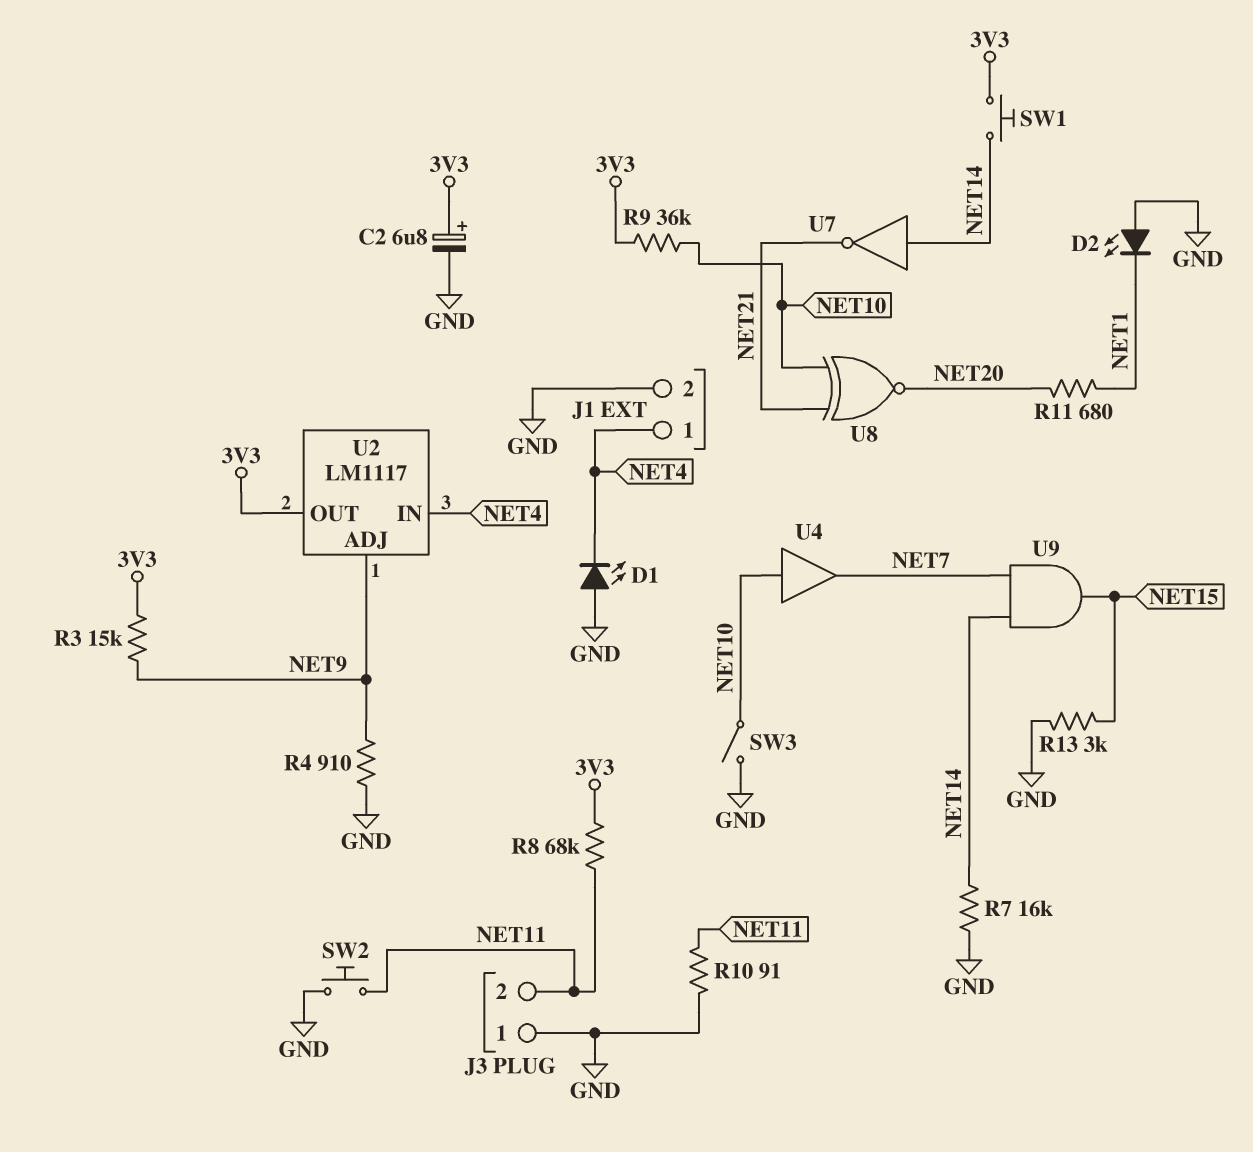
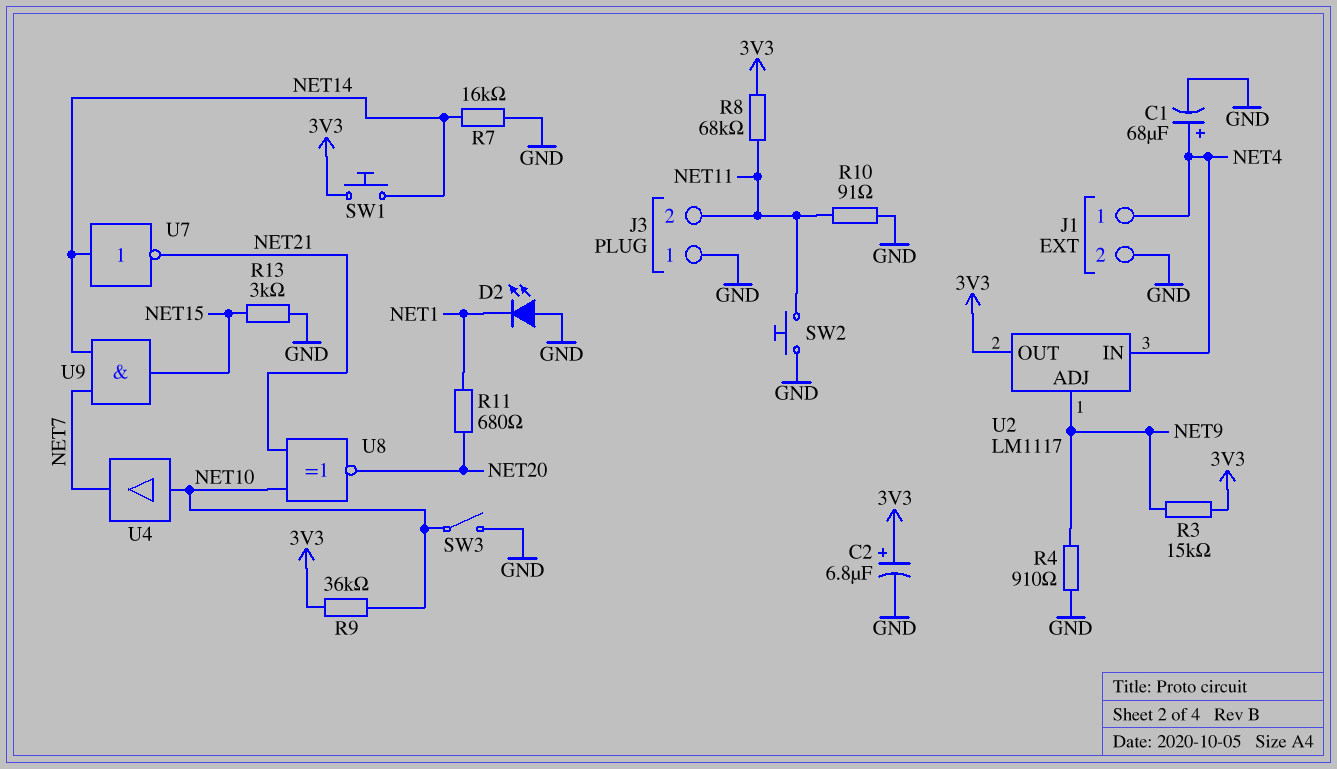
C1: none -> 68uF (plus NET4, minus GND)
D1: LED (A GND, K NET4) -> none

